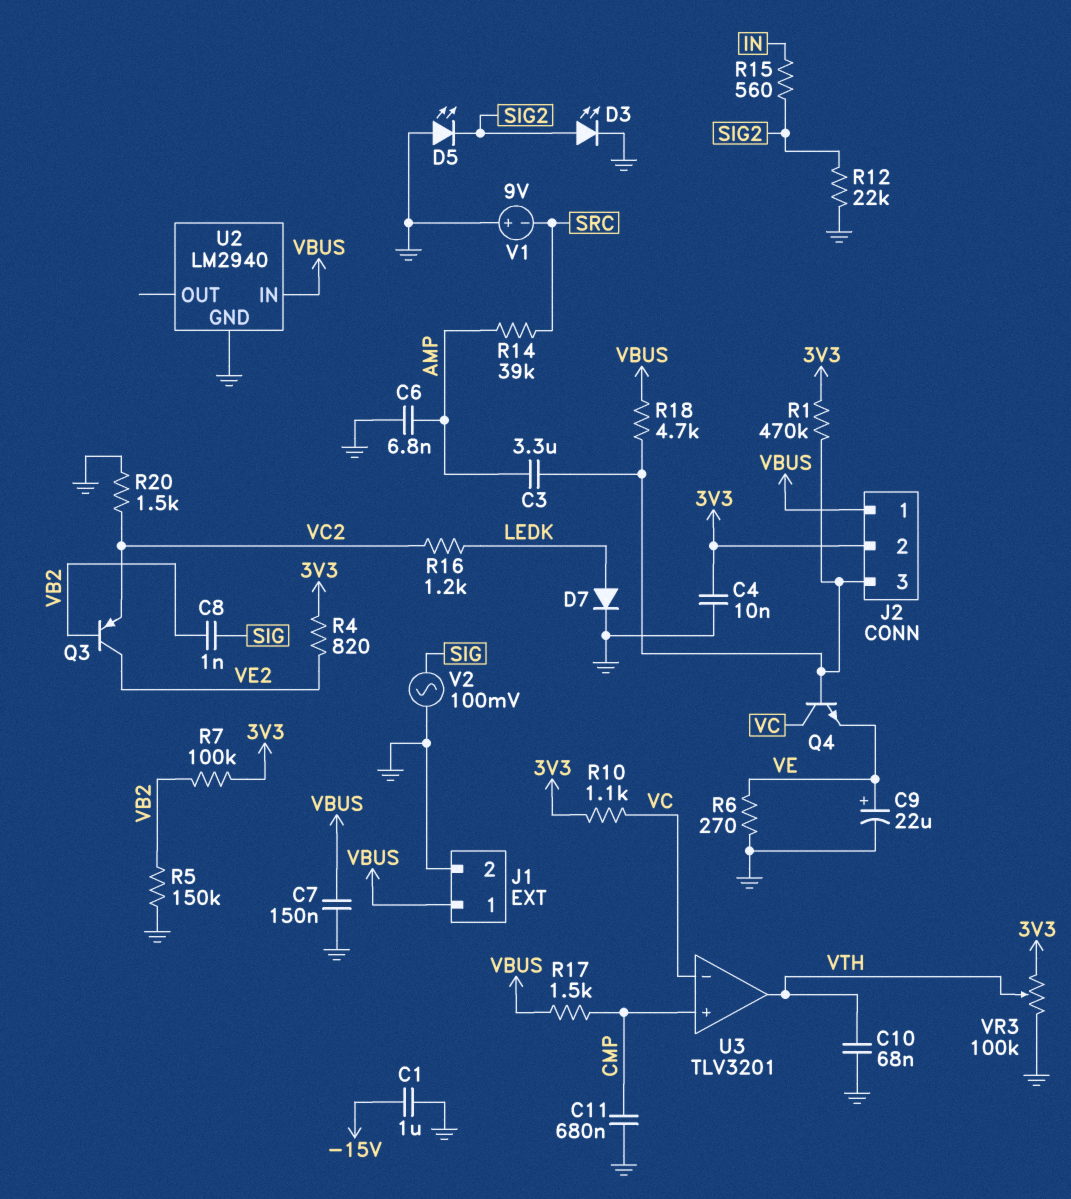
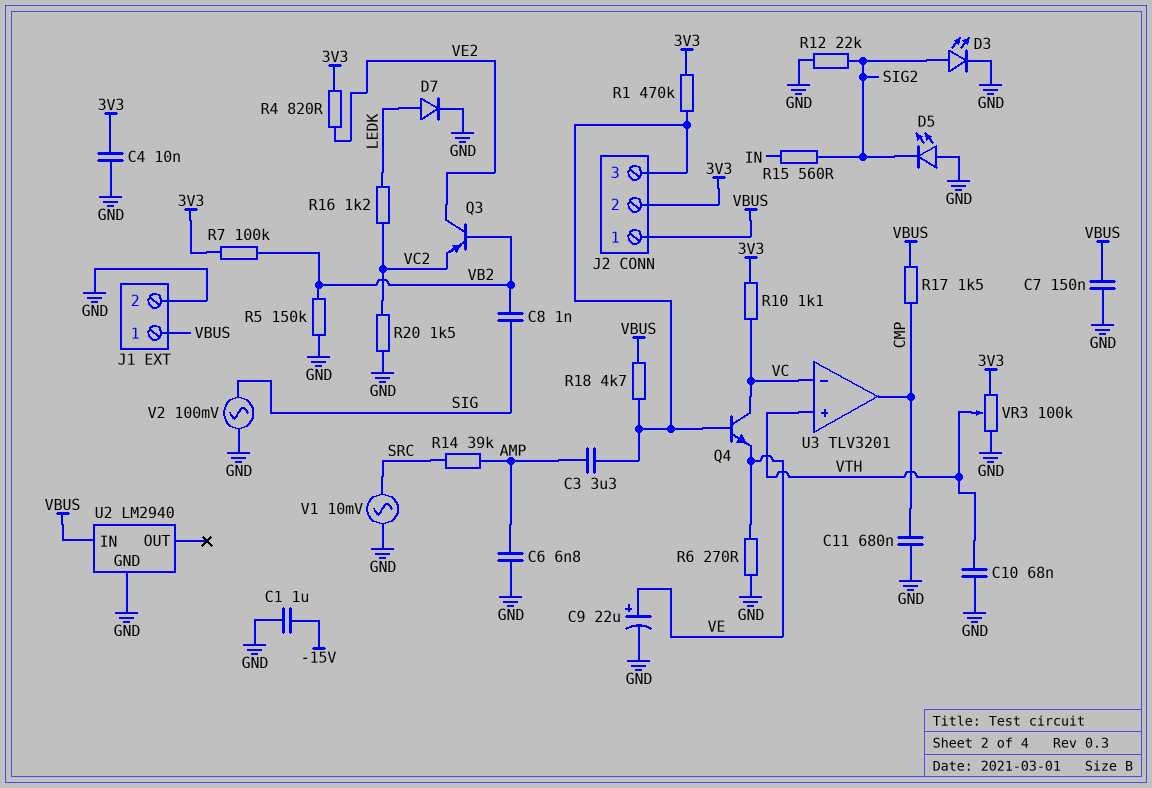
U3 pin in+: CMP -> VTH
U3 pin out: VTH -> CMP
V1: 9V (plus GND, minus SRC) -> AC 10mV (GND, SRC)

